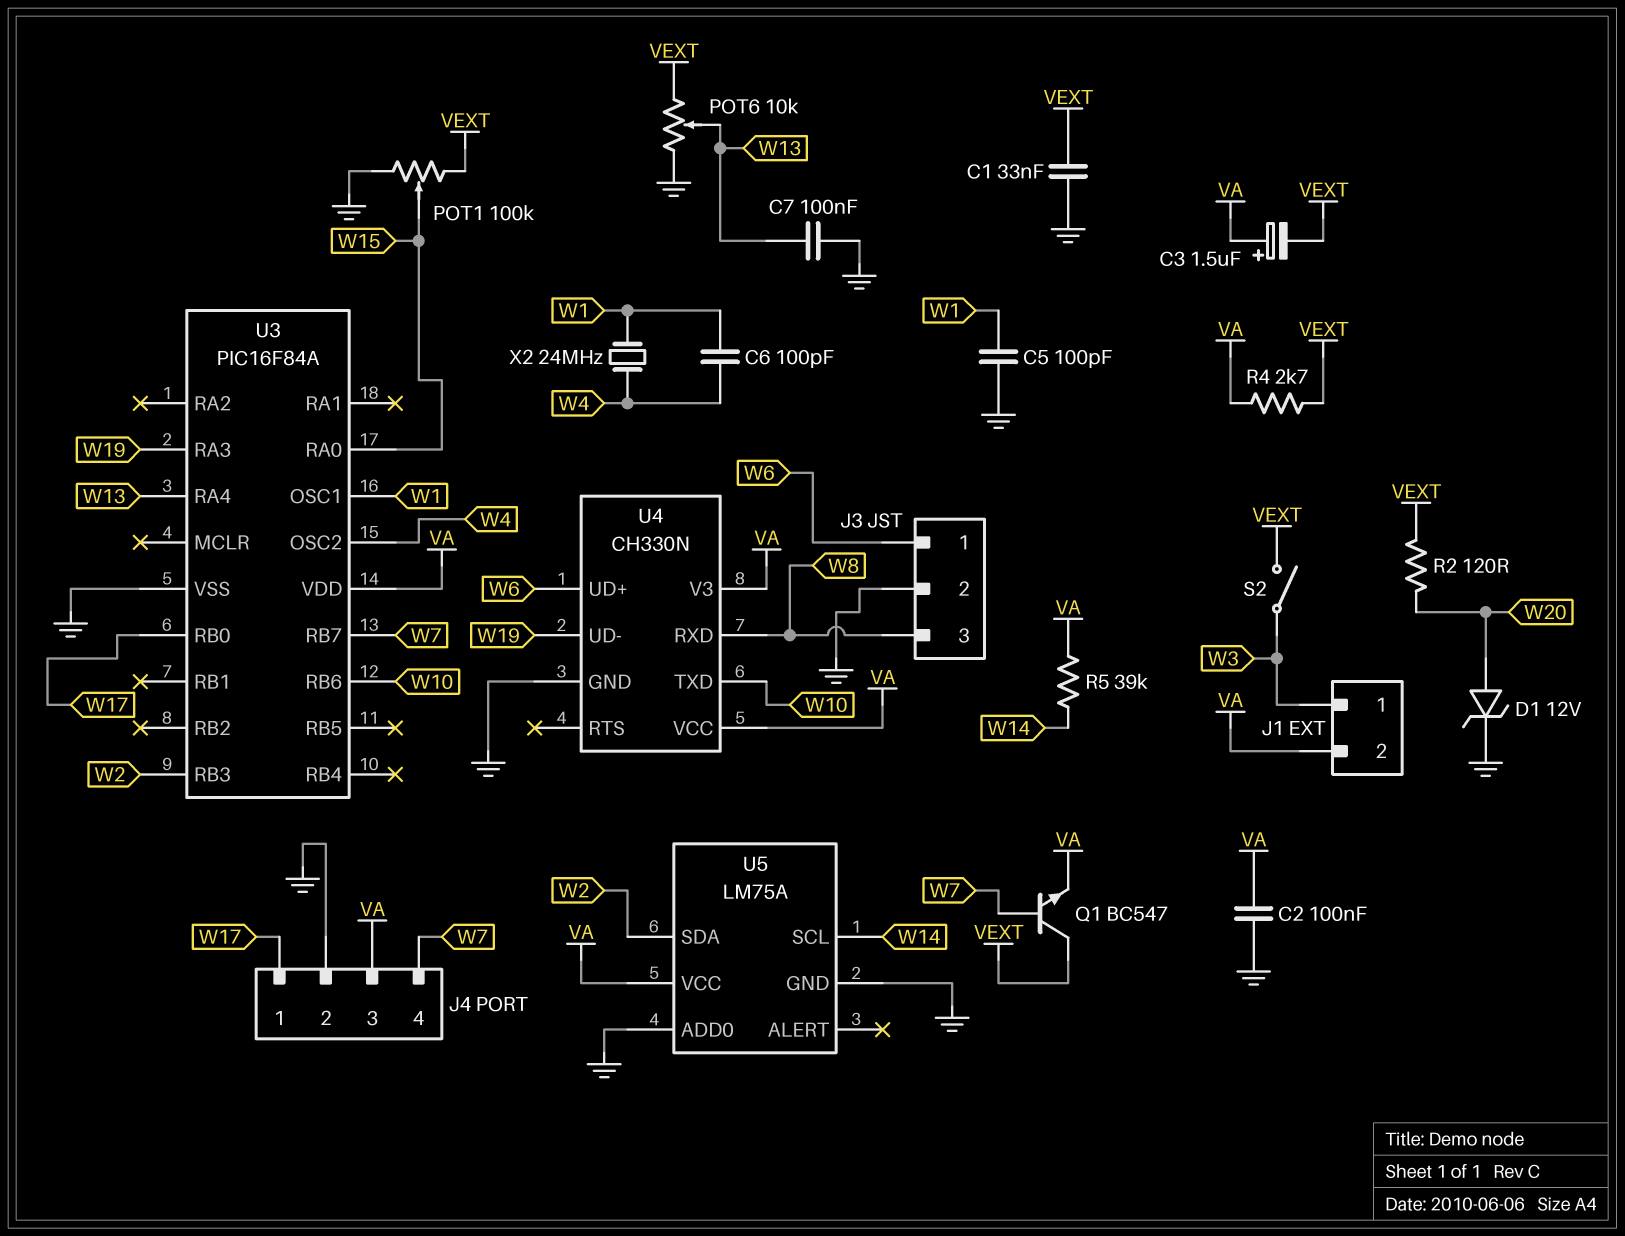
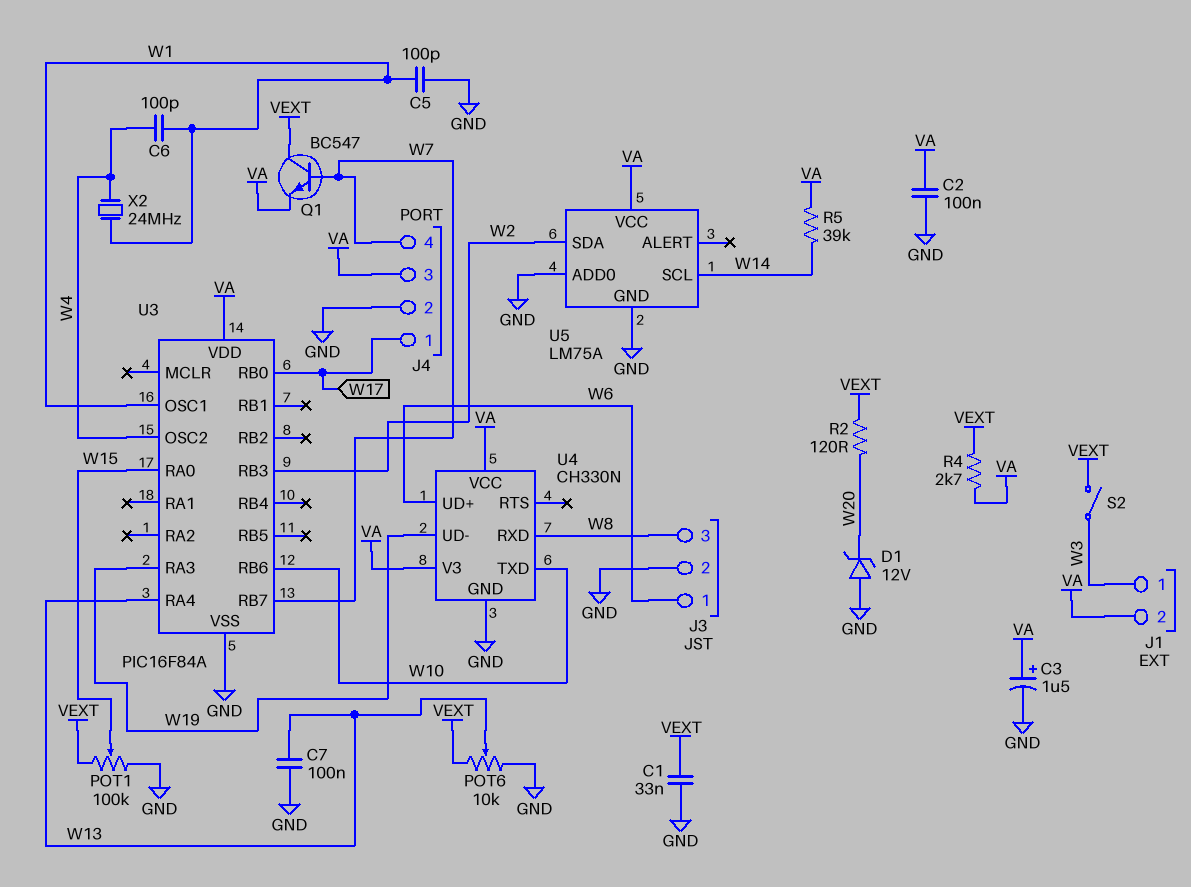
C3: 1.5uF (plus VA, minus VEXT) -> 1.5uF (plus VA, minus GND)
D1: zener 12V (A W20, K GND) -> zener 12V (A GND, K W20)

